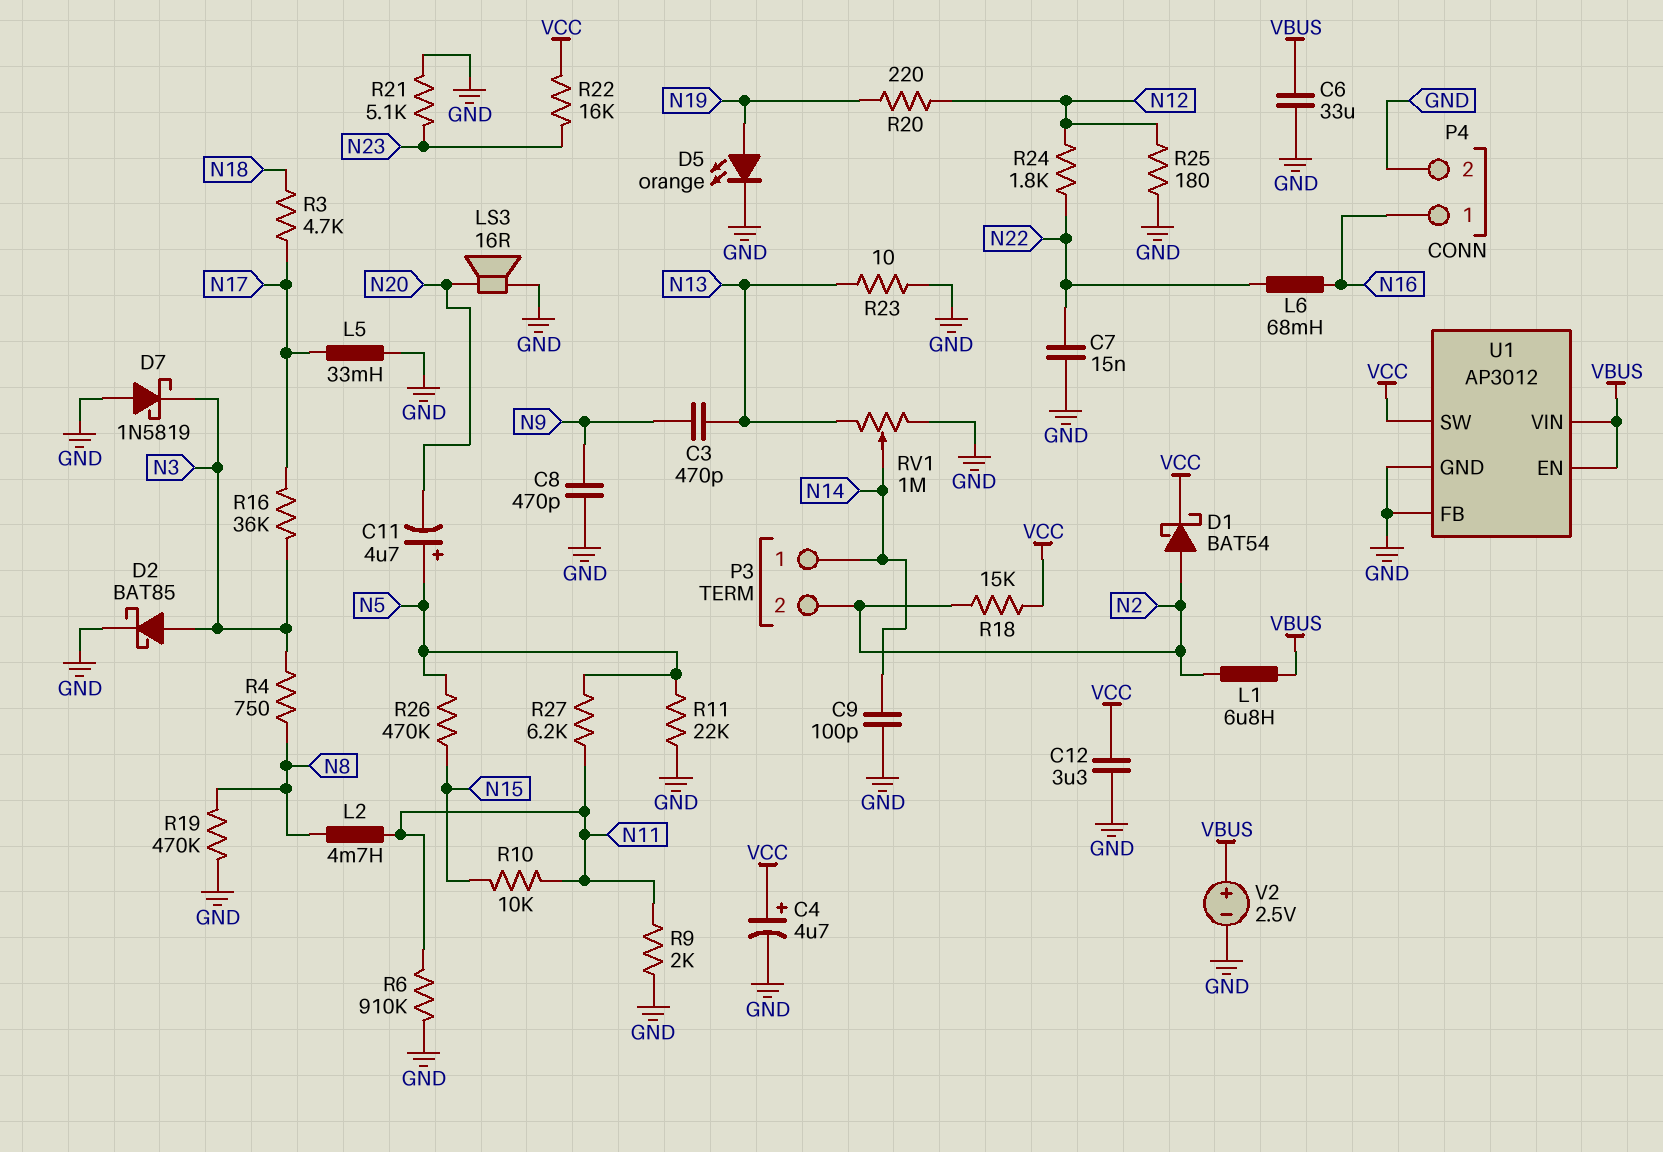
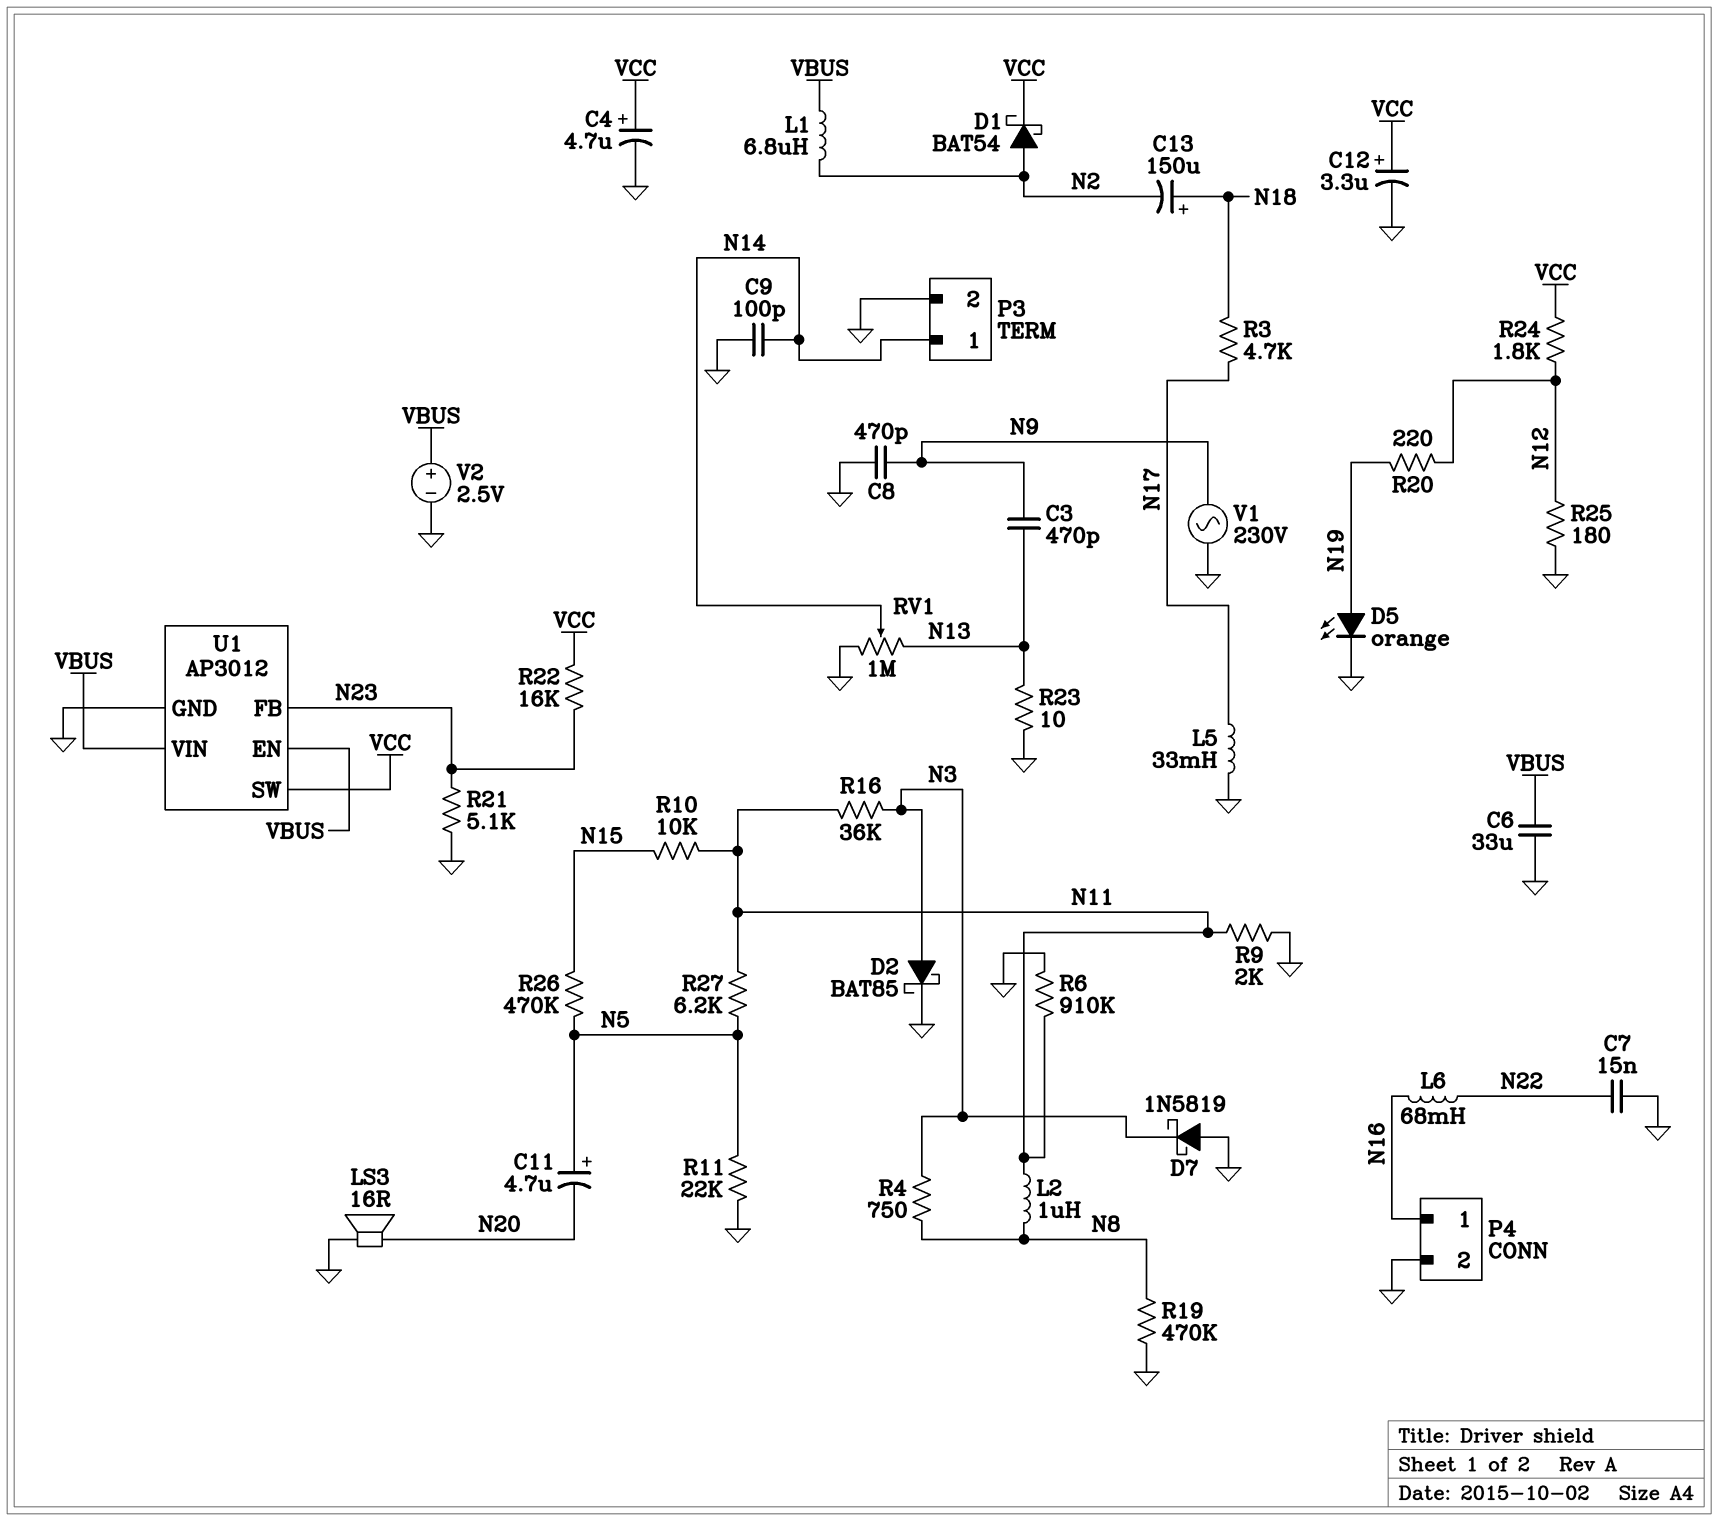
C12: 3.3uF (GND, VCC) -> 3.3uF (plus VCC, minus GND)
C13: none -> 150uF (plus N18, minus N2)
L2: 4.7mH (N8, N11) -> 1uH (N8, N11)
P3 pin 2: N2 -> GND
R16: 36k (N3, N17) -> 36k (N3, N11)
R18: 15k (N2, VCC) -> none
R24: 1.8k (N12, N22) -> 1.8k (N12, VCC)
U1 pin FB: GND -> N23
V1: none -> AC 230V (GND, N9)

